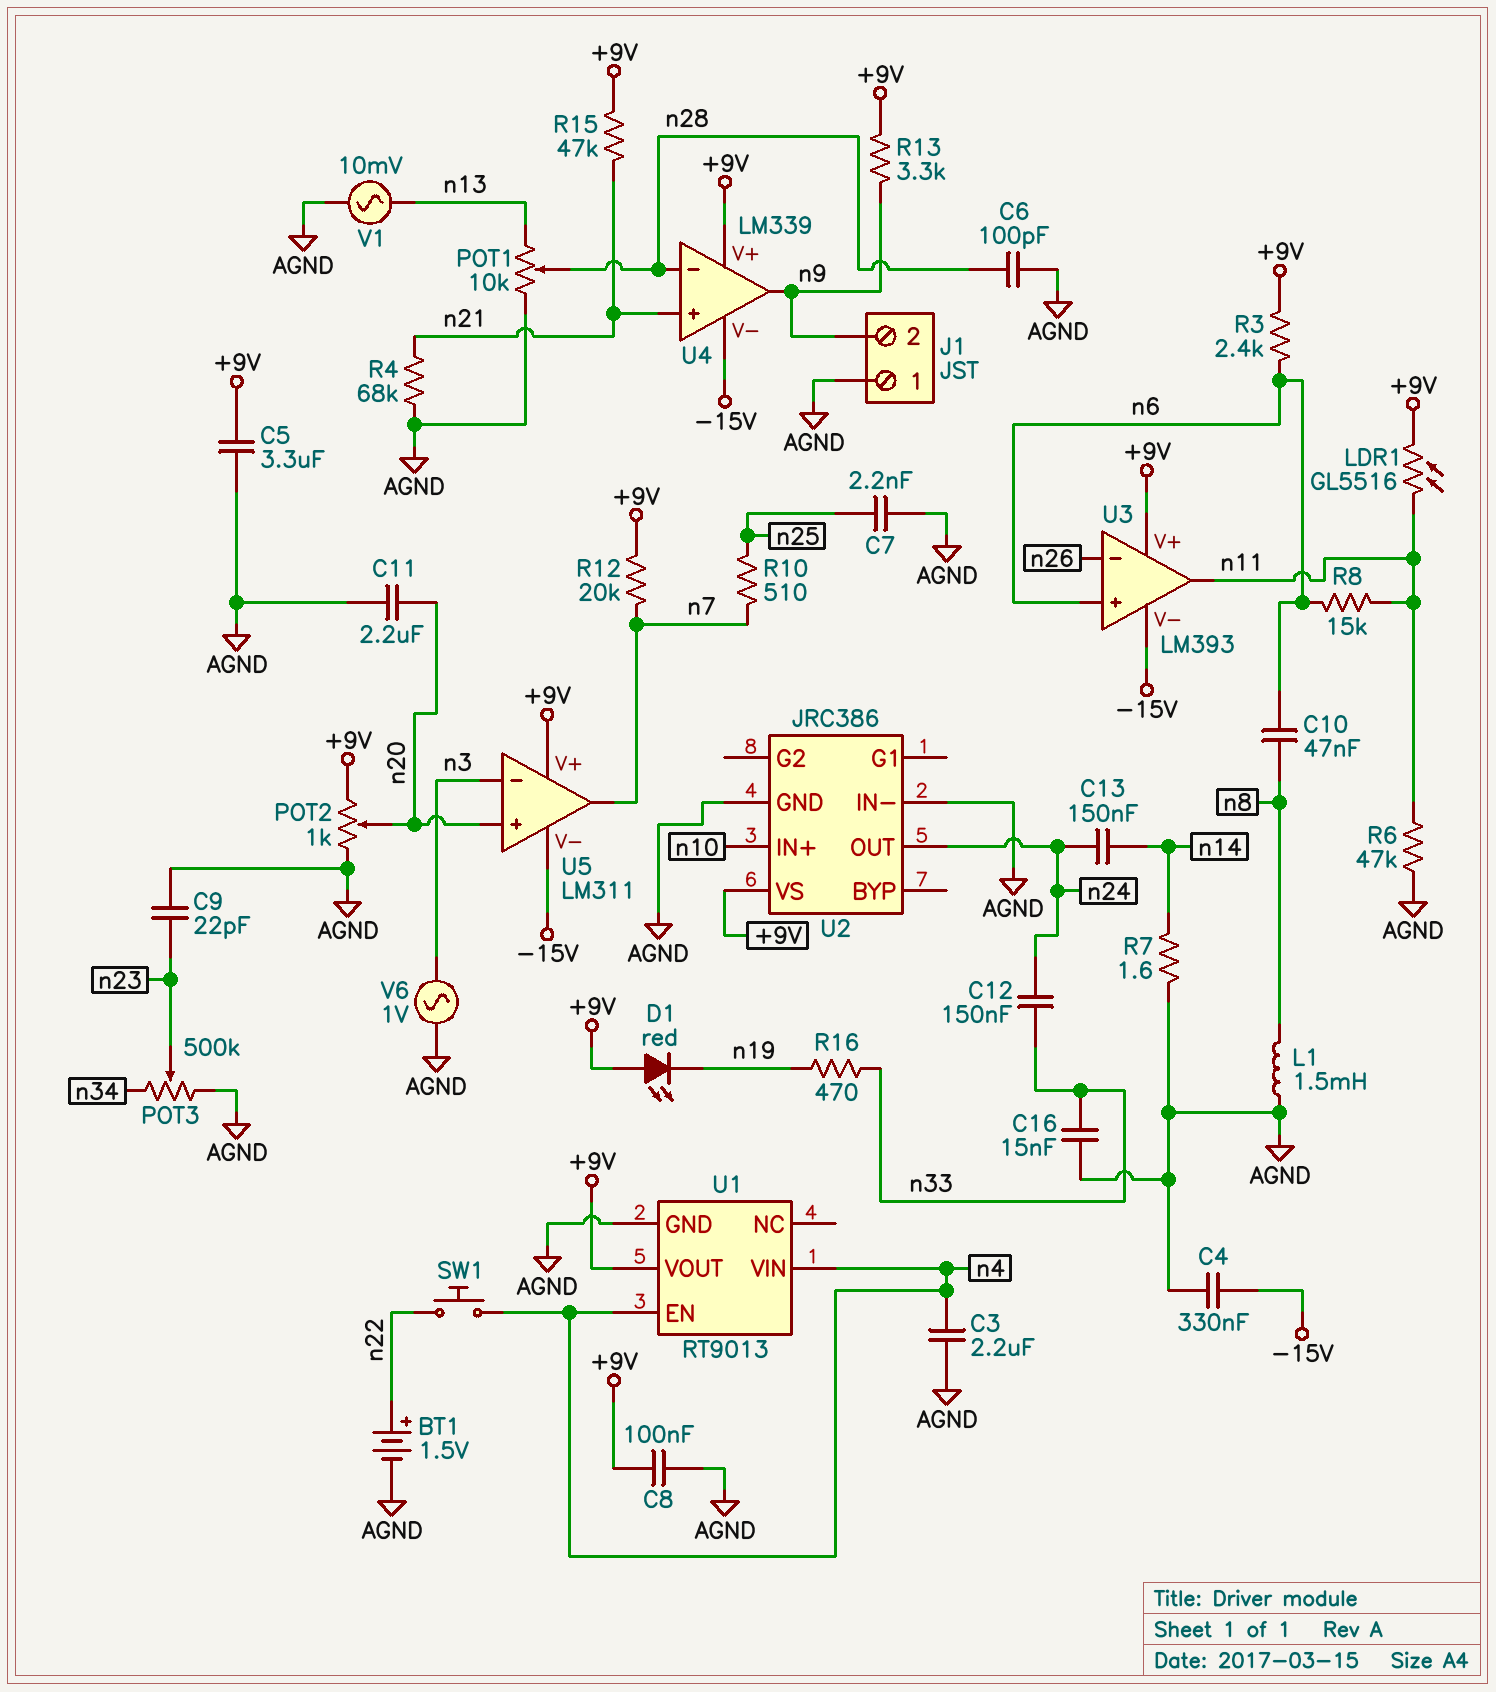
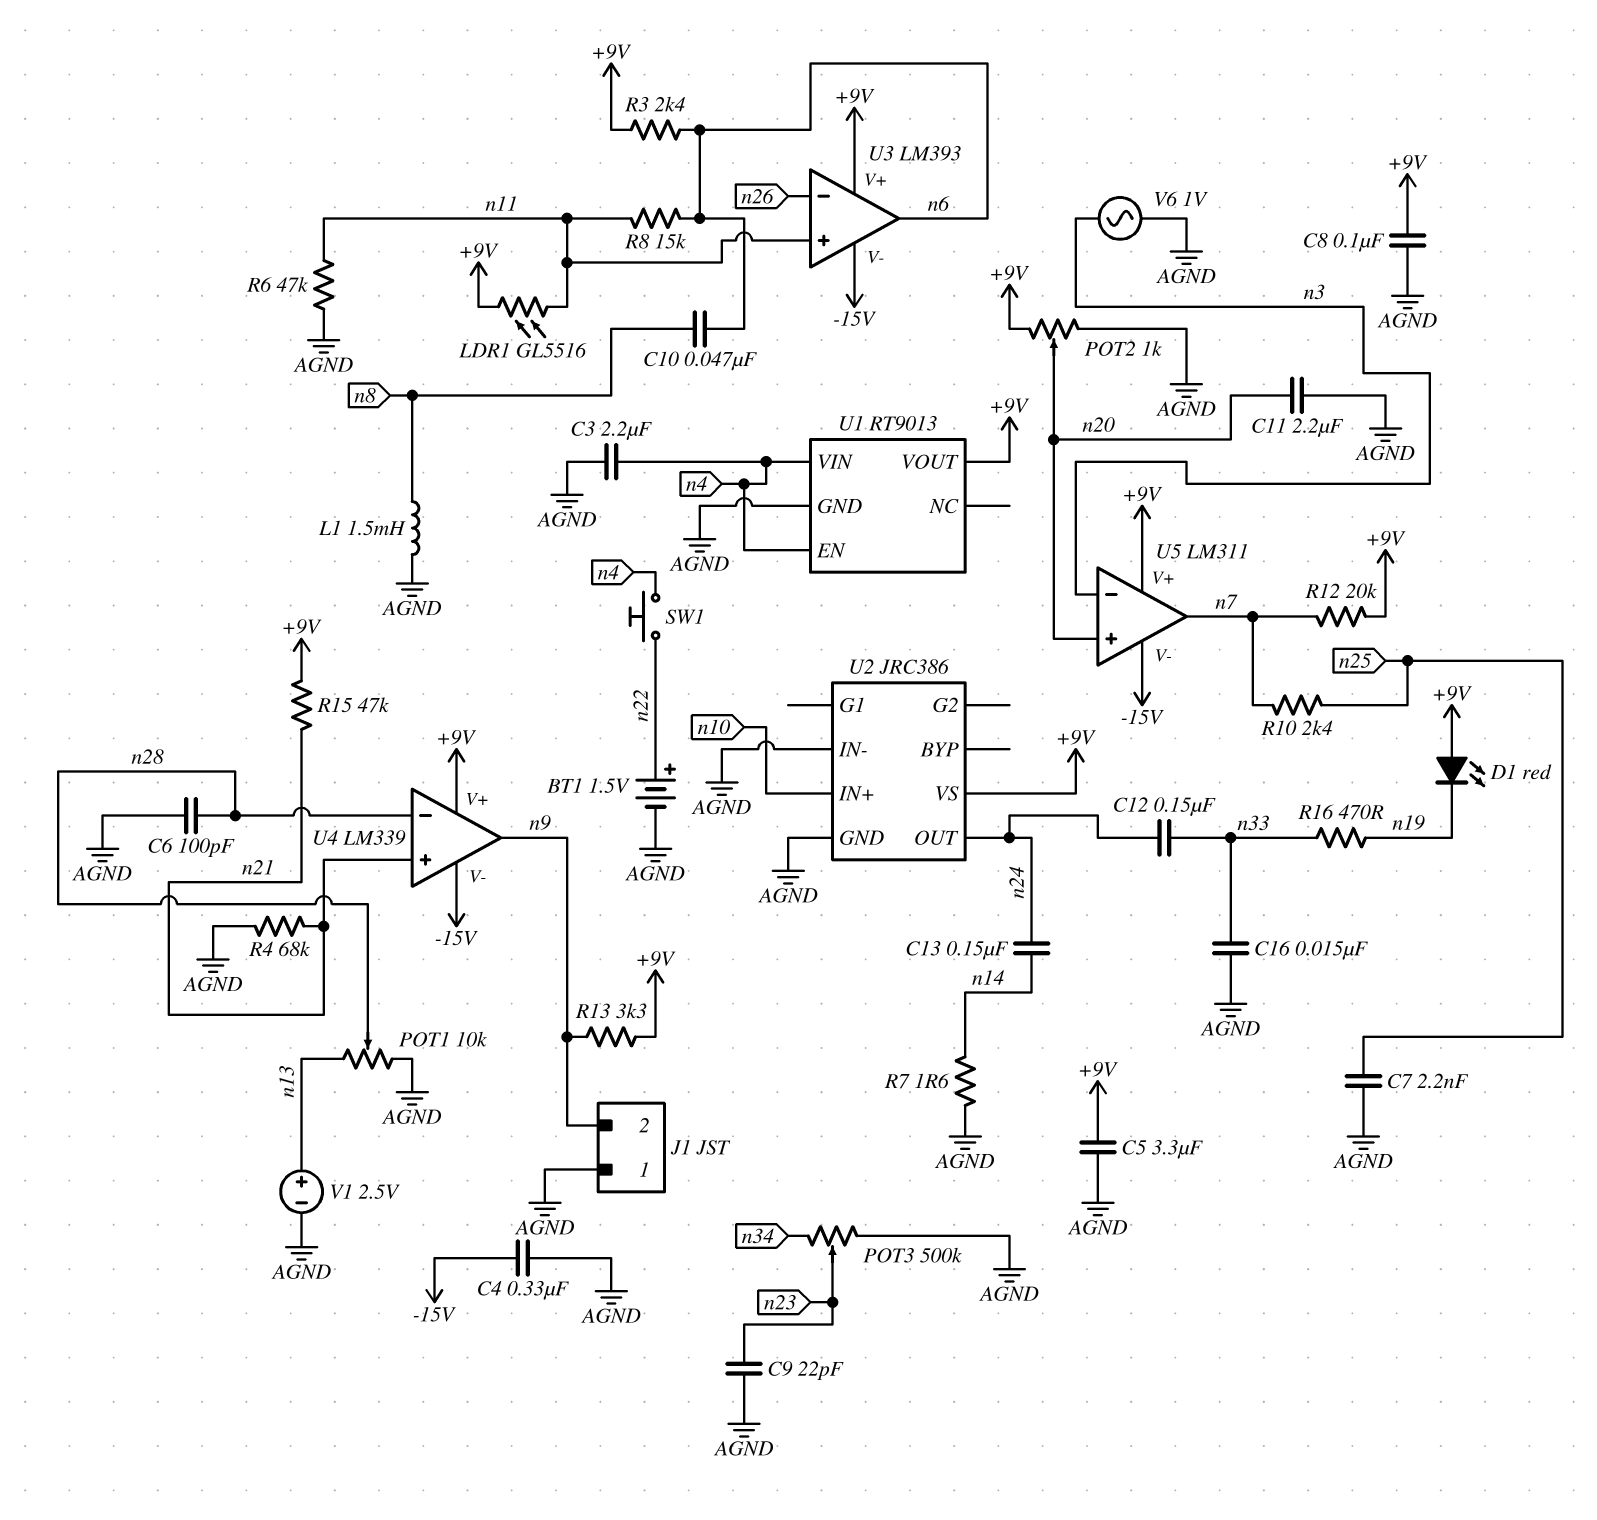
R10: 510 (n7, n25) -> 2.4k (n7, n25)
U3 pin in+: n6 -> n11
U3 pin out: n11 -> n6
V1: AC 10mV (AGND, n13) -> 2.5V (plus n13, minus AGND)

